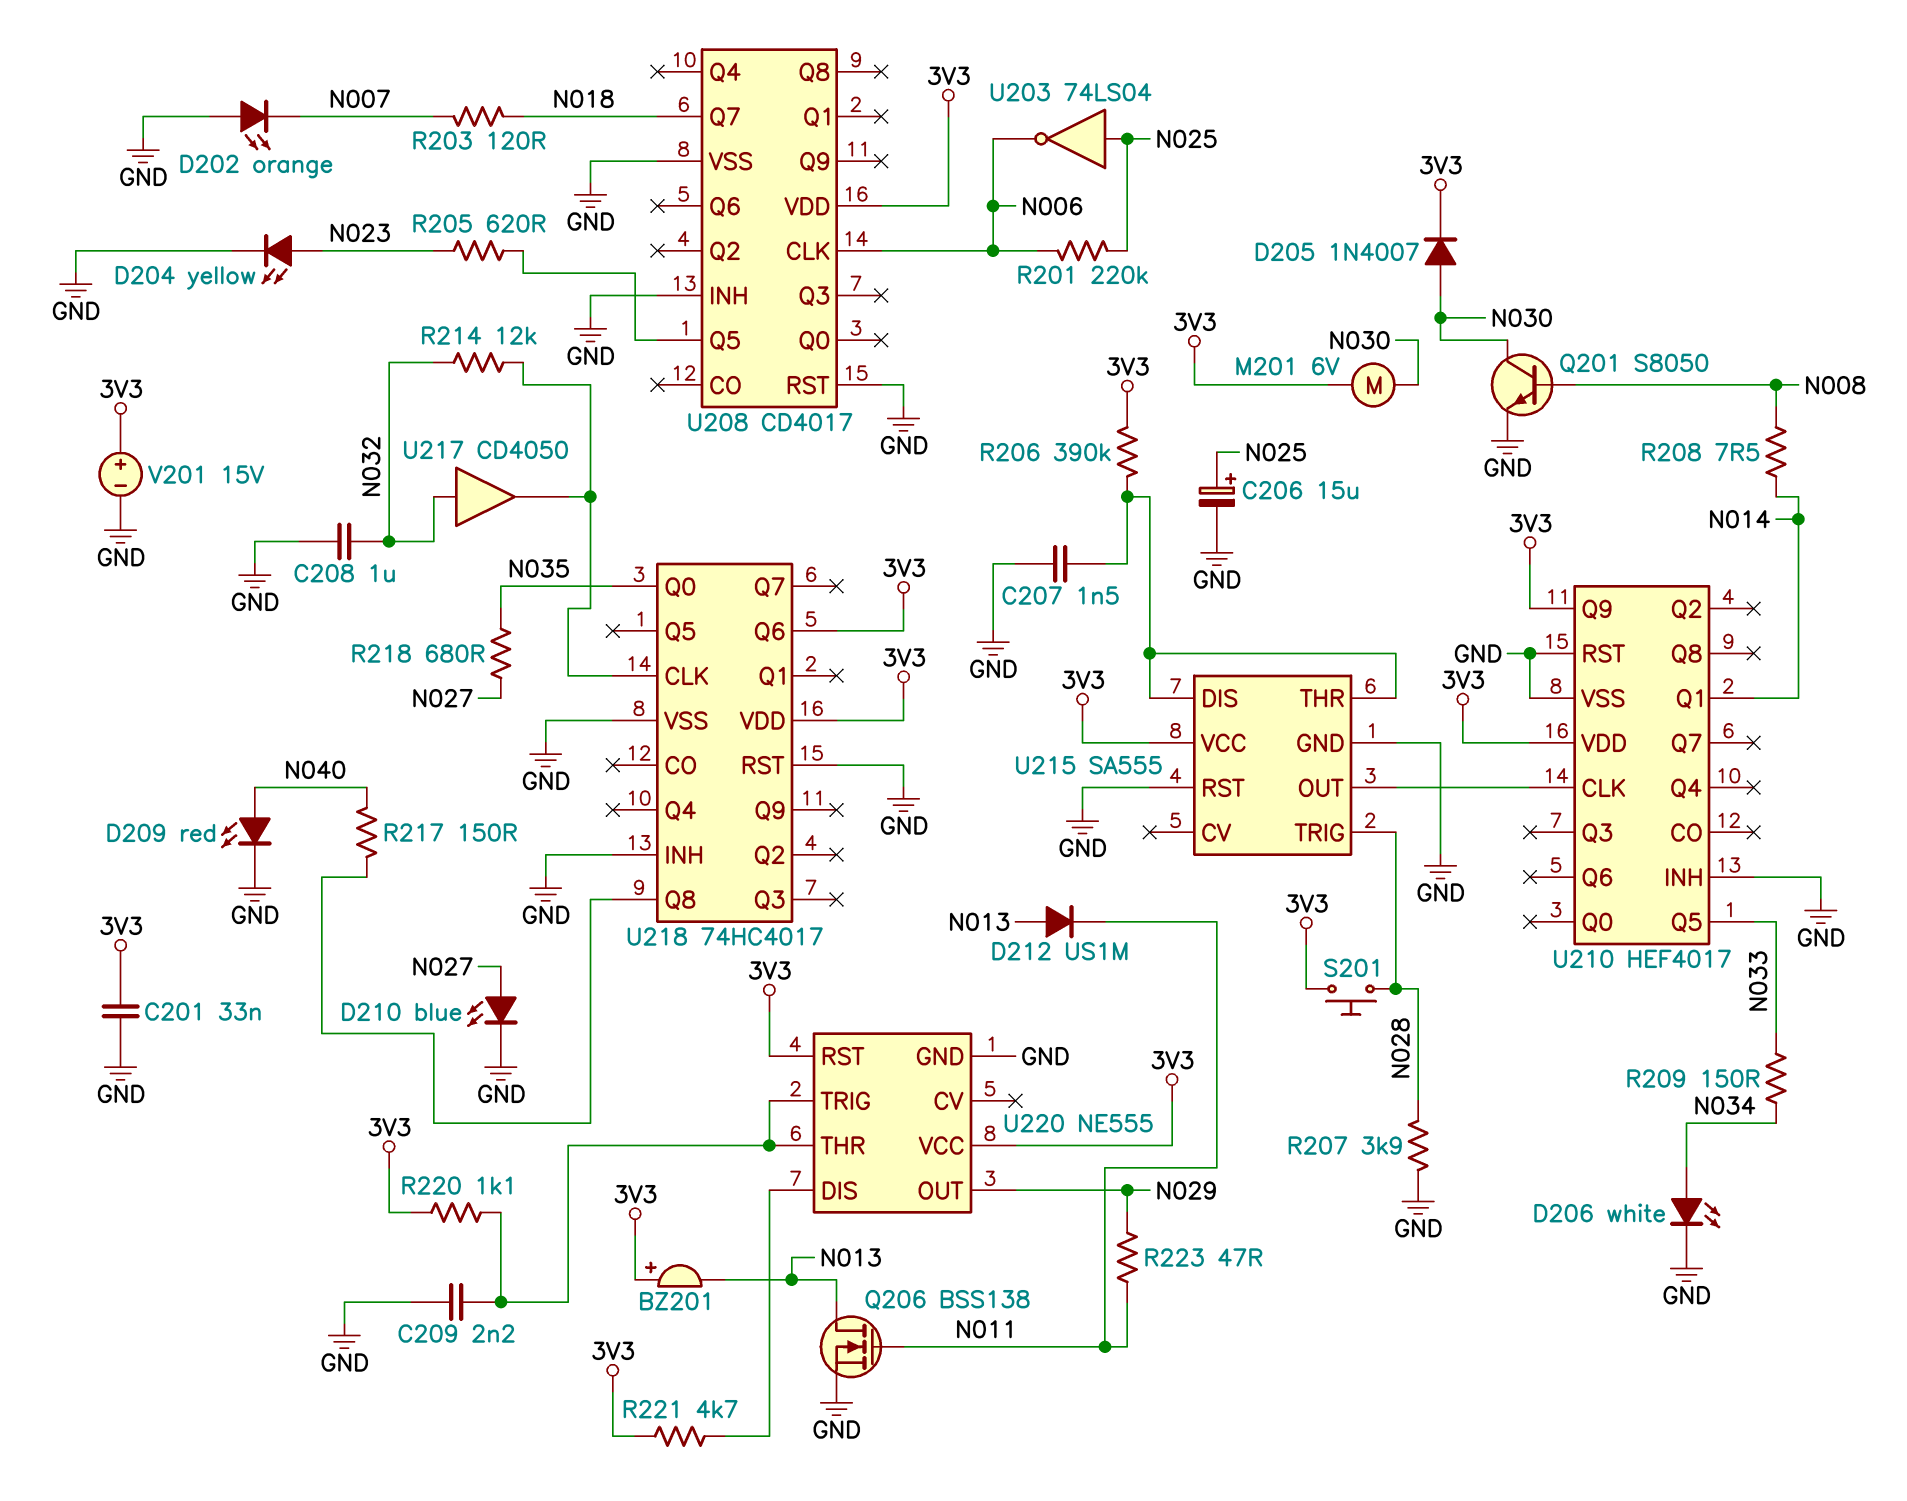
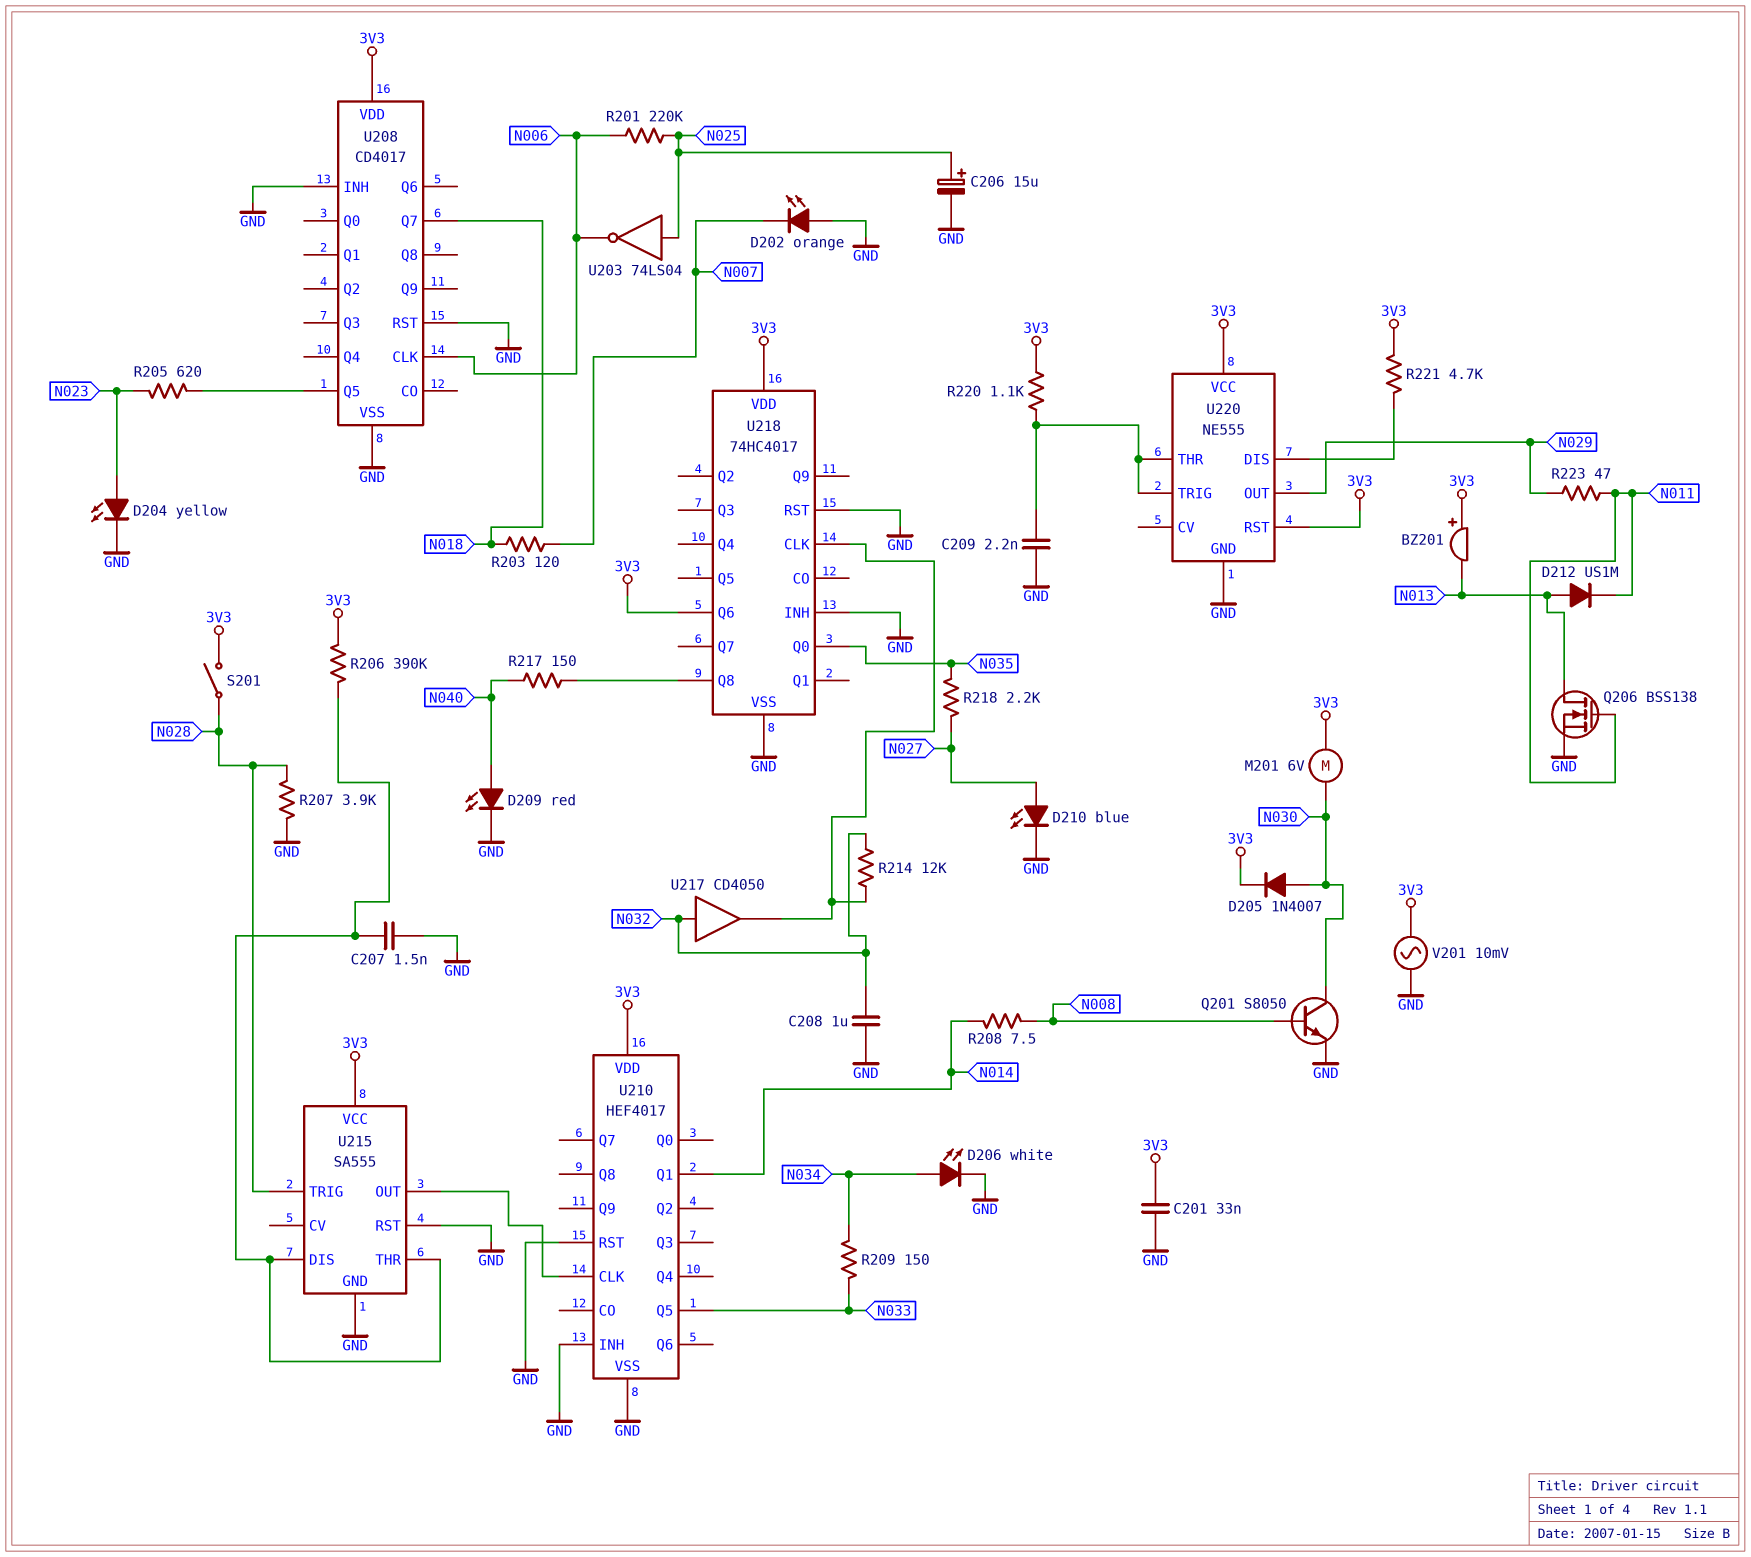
R218: 680 (N027, N035) -> 2.2k (N027, N035)
S201: button (3V3, N028) -> switch (3V3, N028)
U210 pin Q9: 3V3 -> none
V201: 15V (plus 3V3, minus GND) -> AC 10mV (3V3, GND)

